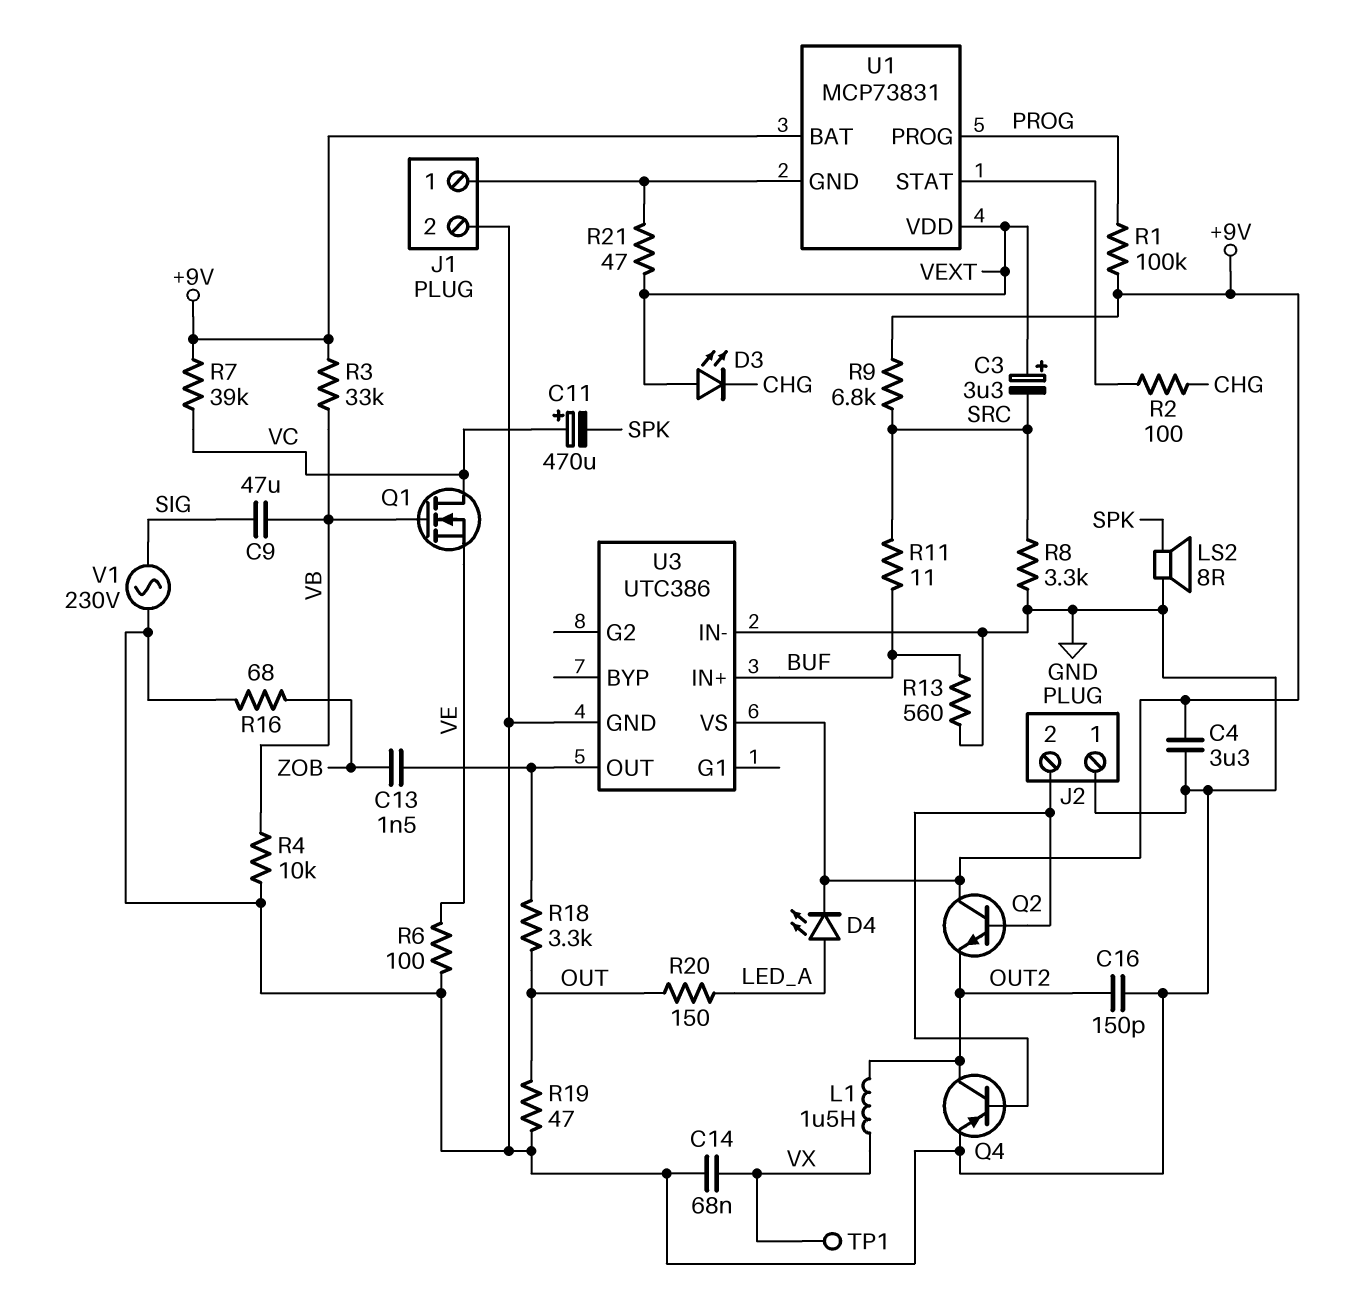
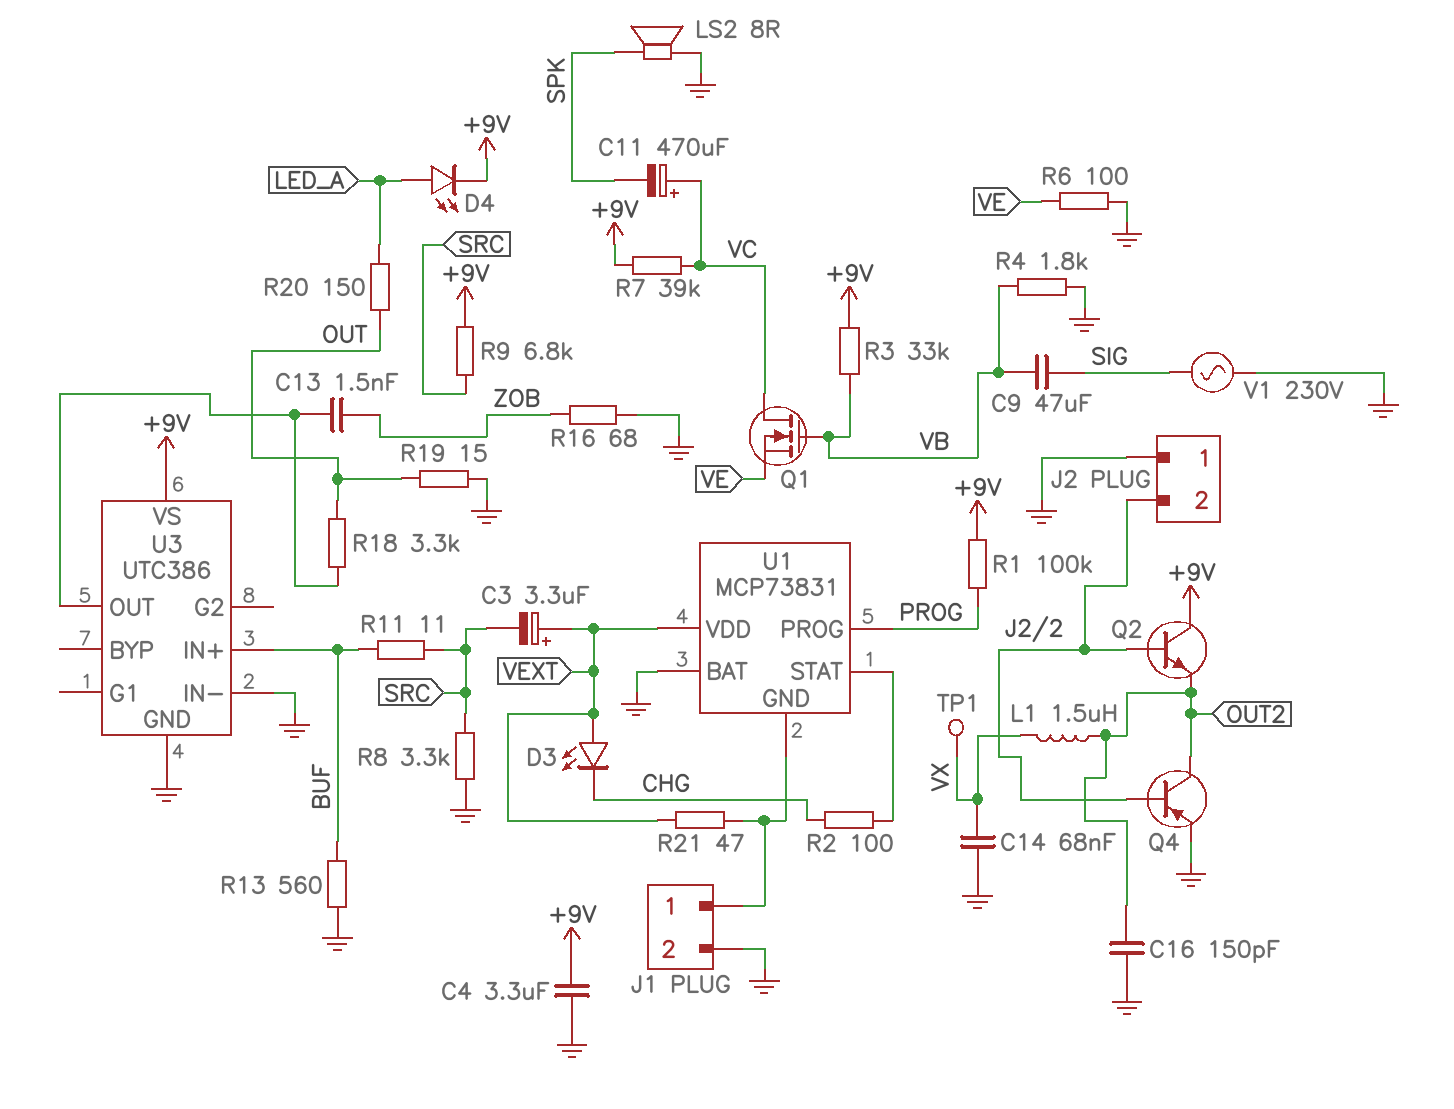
R4: 10k (GND, VB) -> 1.8k (GND, VB)
R19: 47 (GND, OUT) -> 15 (GND, OUT)
U1 pin BAT: +9V -> GND

